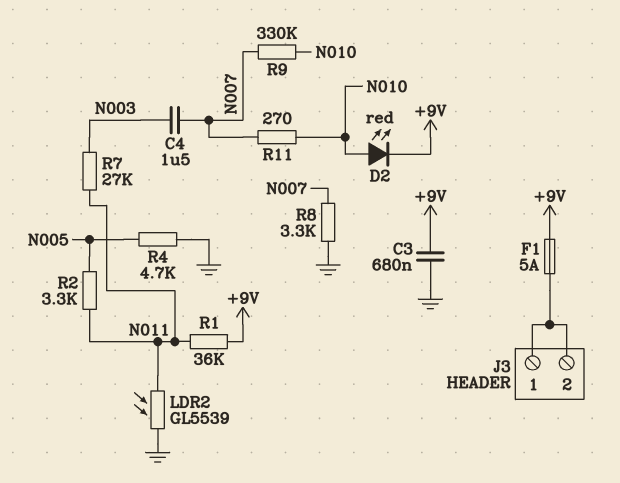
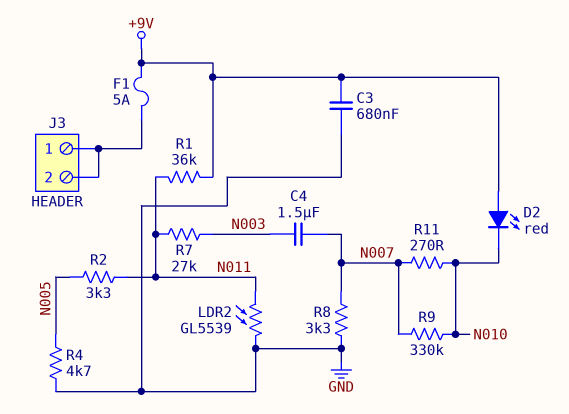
D2: LED red (A N010, K +9V) -> LED red (A +9V, K N010)

